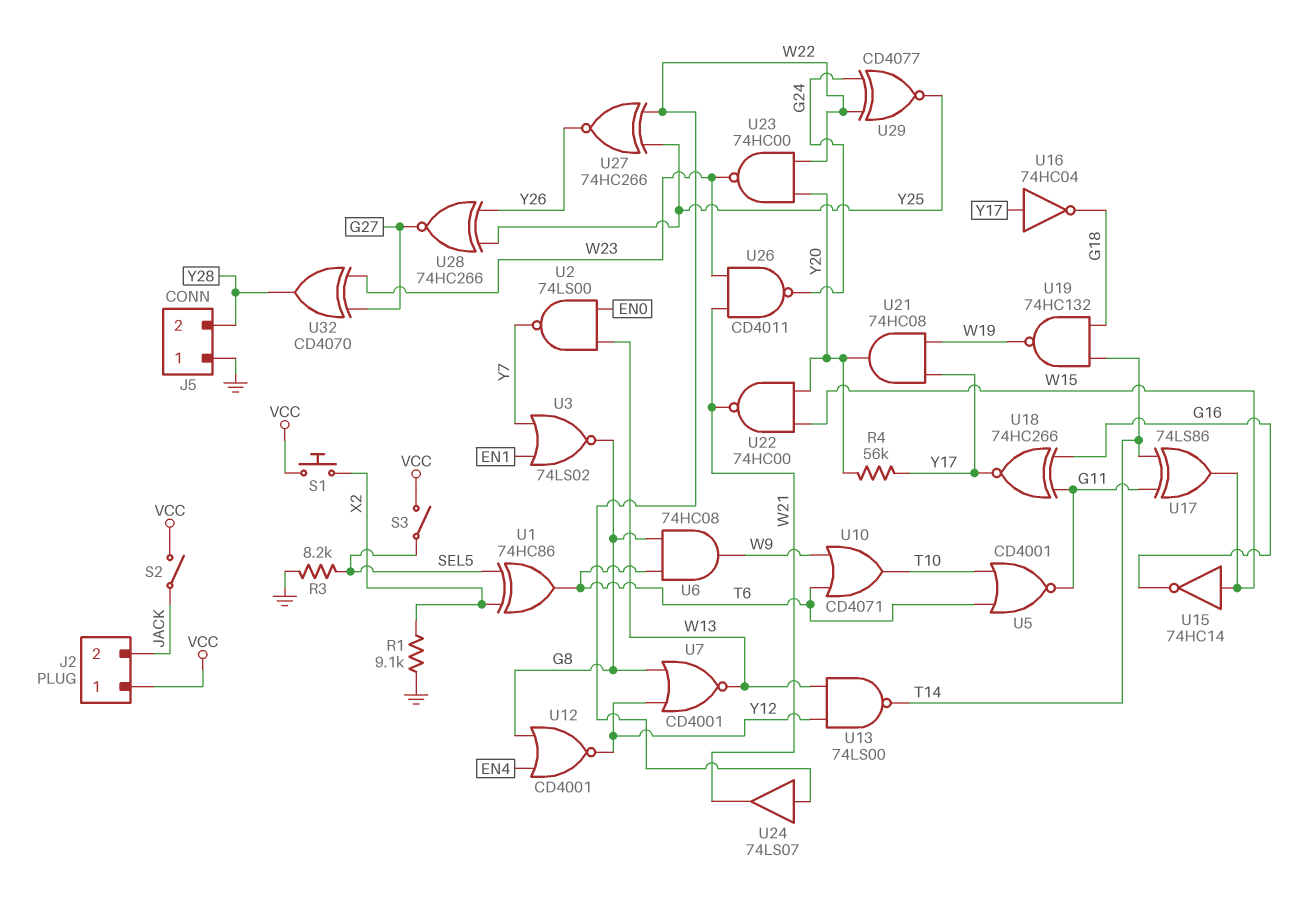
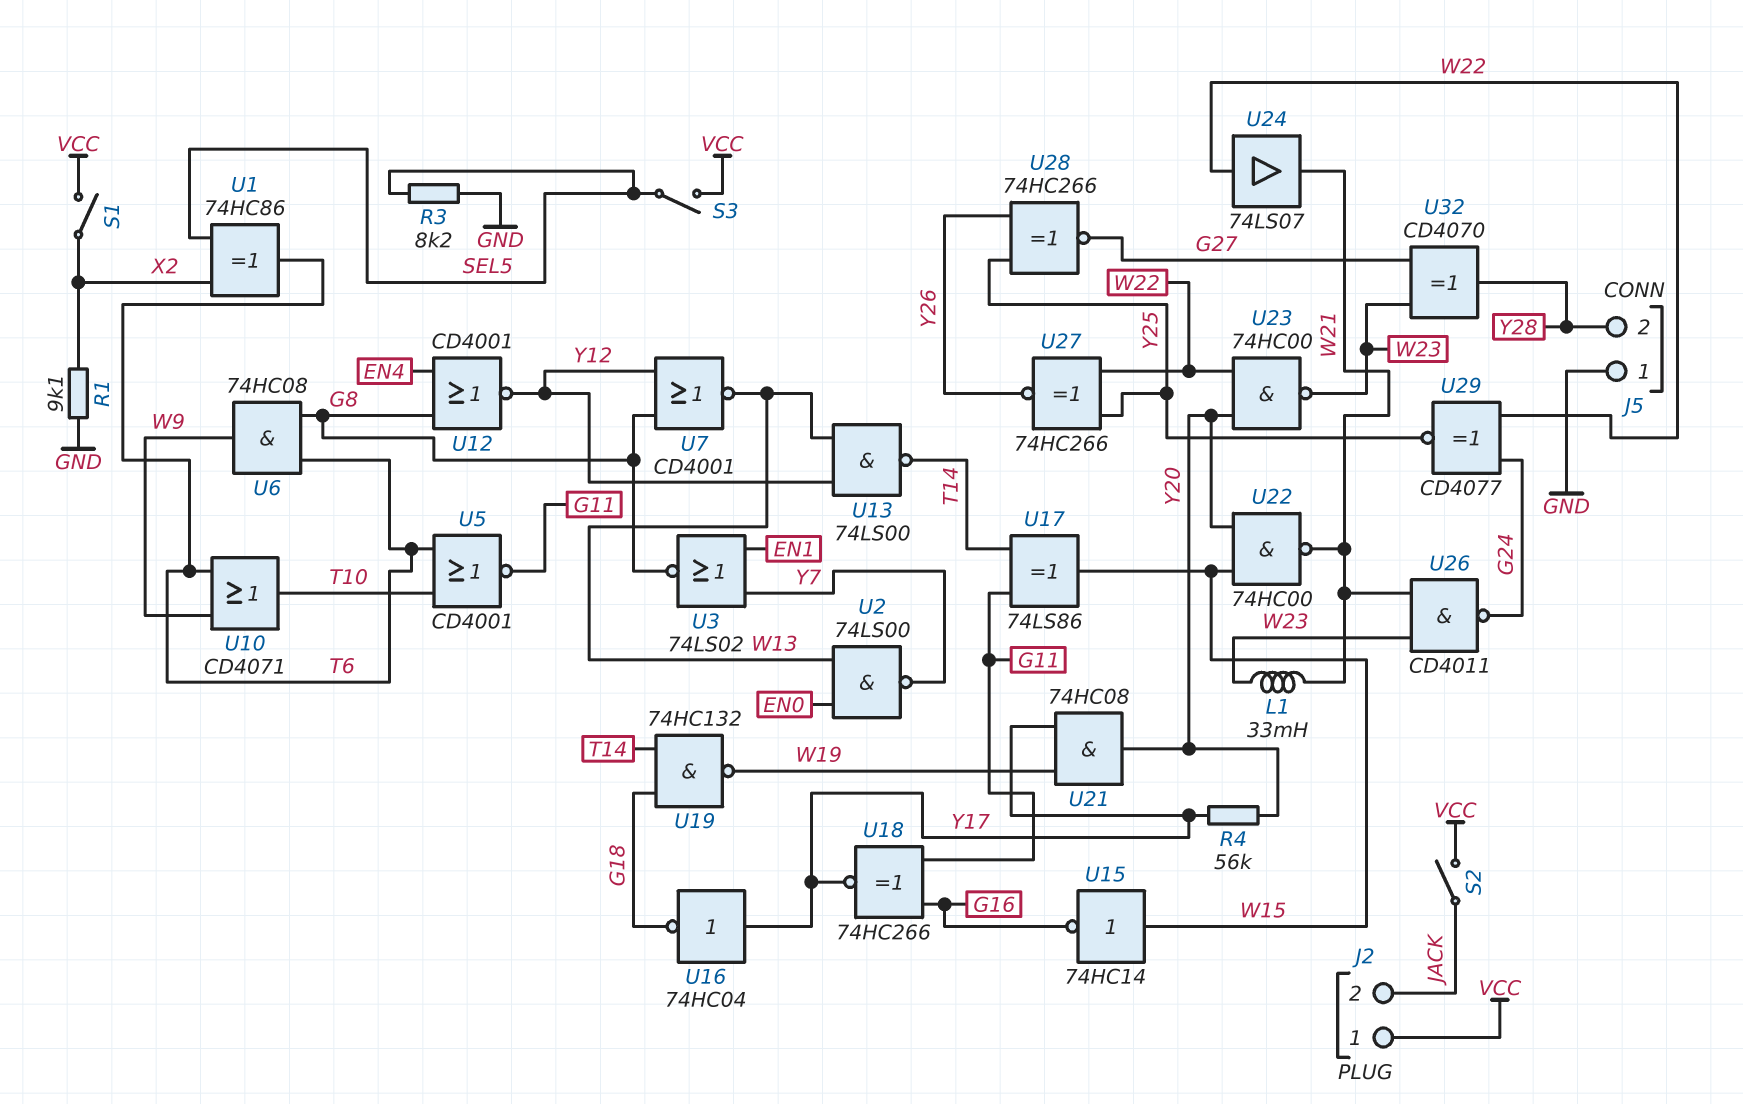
L1: none -> 33mH (W21, W23)
S1: button (VCC, X2) -> switch (VCC, X2)

